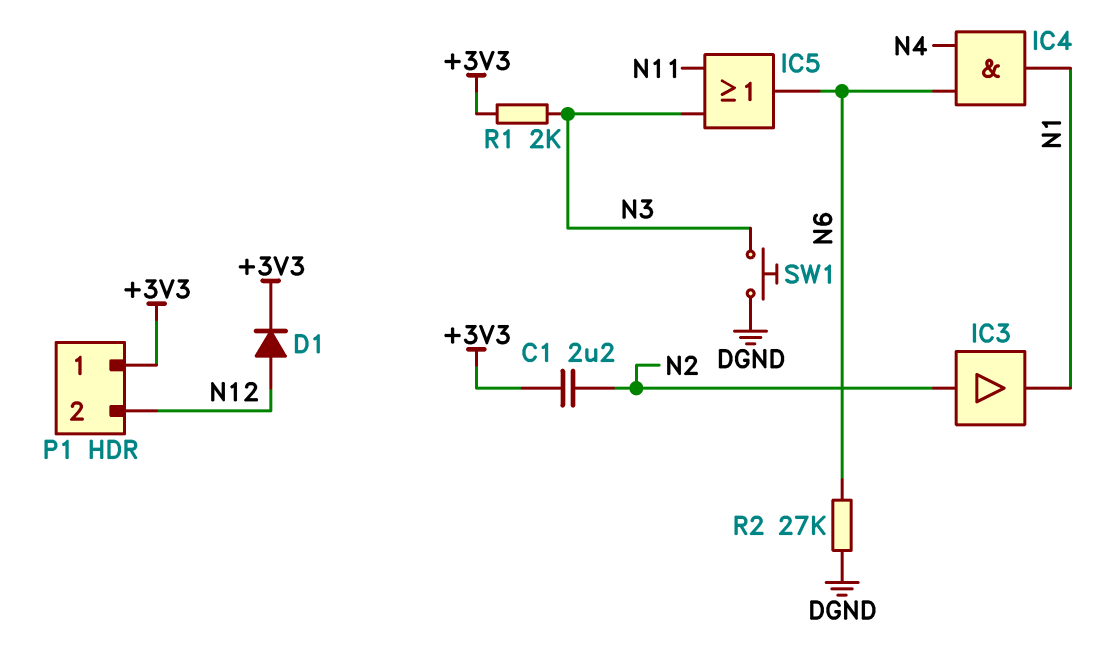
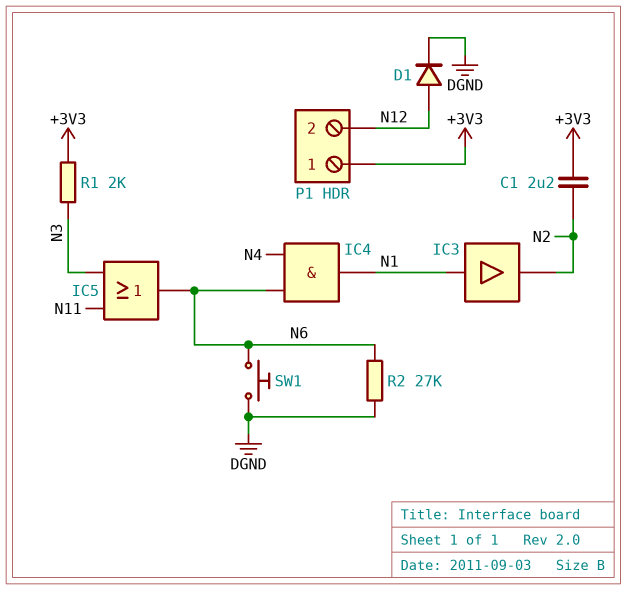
D1: diode (A N12, K +3V3) -> diode (A N12, K DGND)
IC3: buffer (in N2, out N1) -> buffer (in N1, out N2)
SW1: button (DGND, N3) -> button (DGND, N6)

